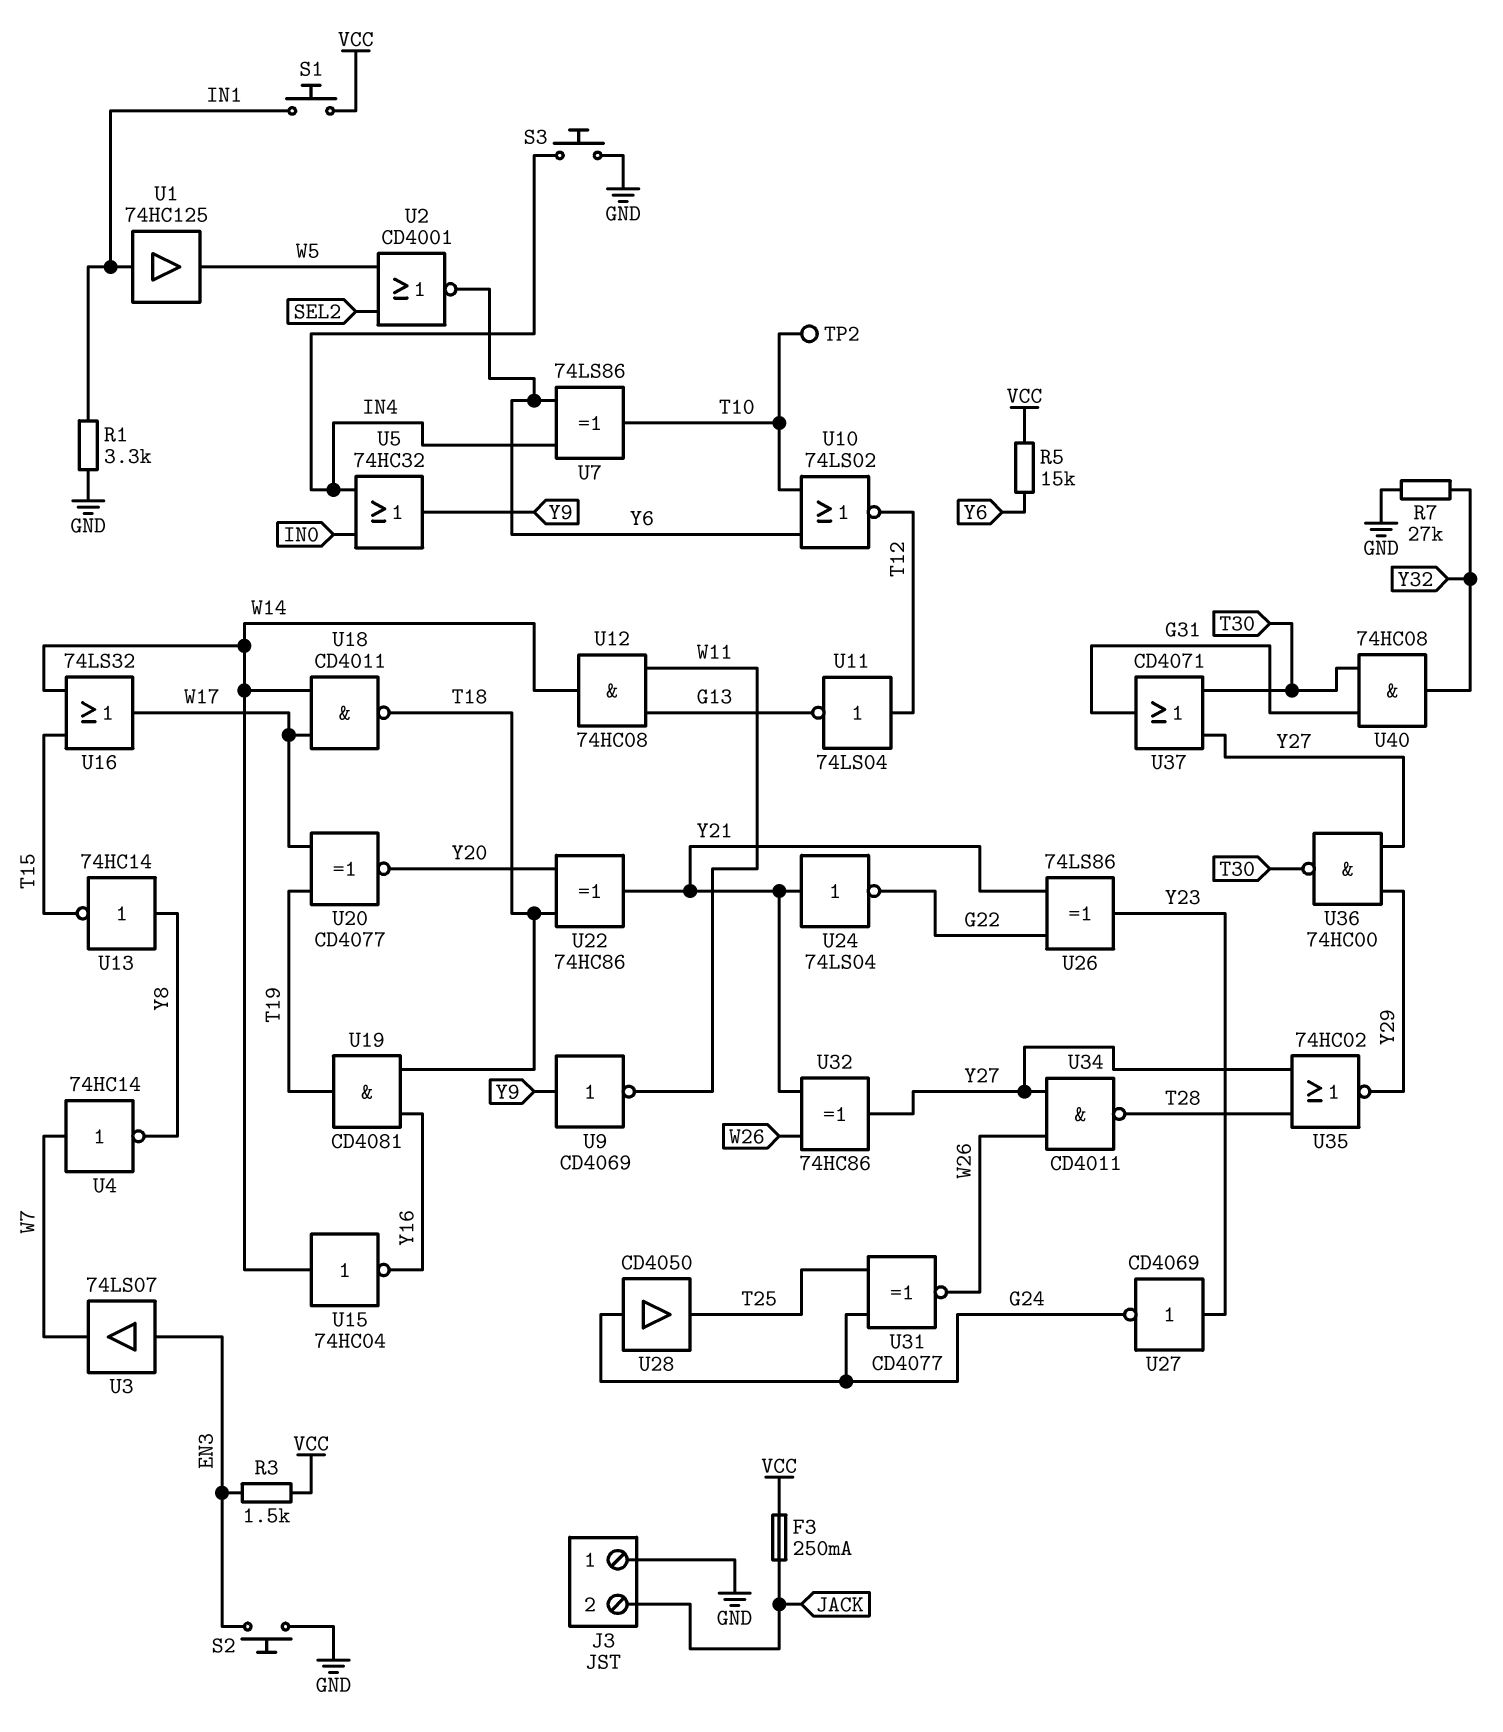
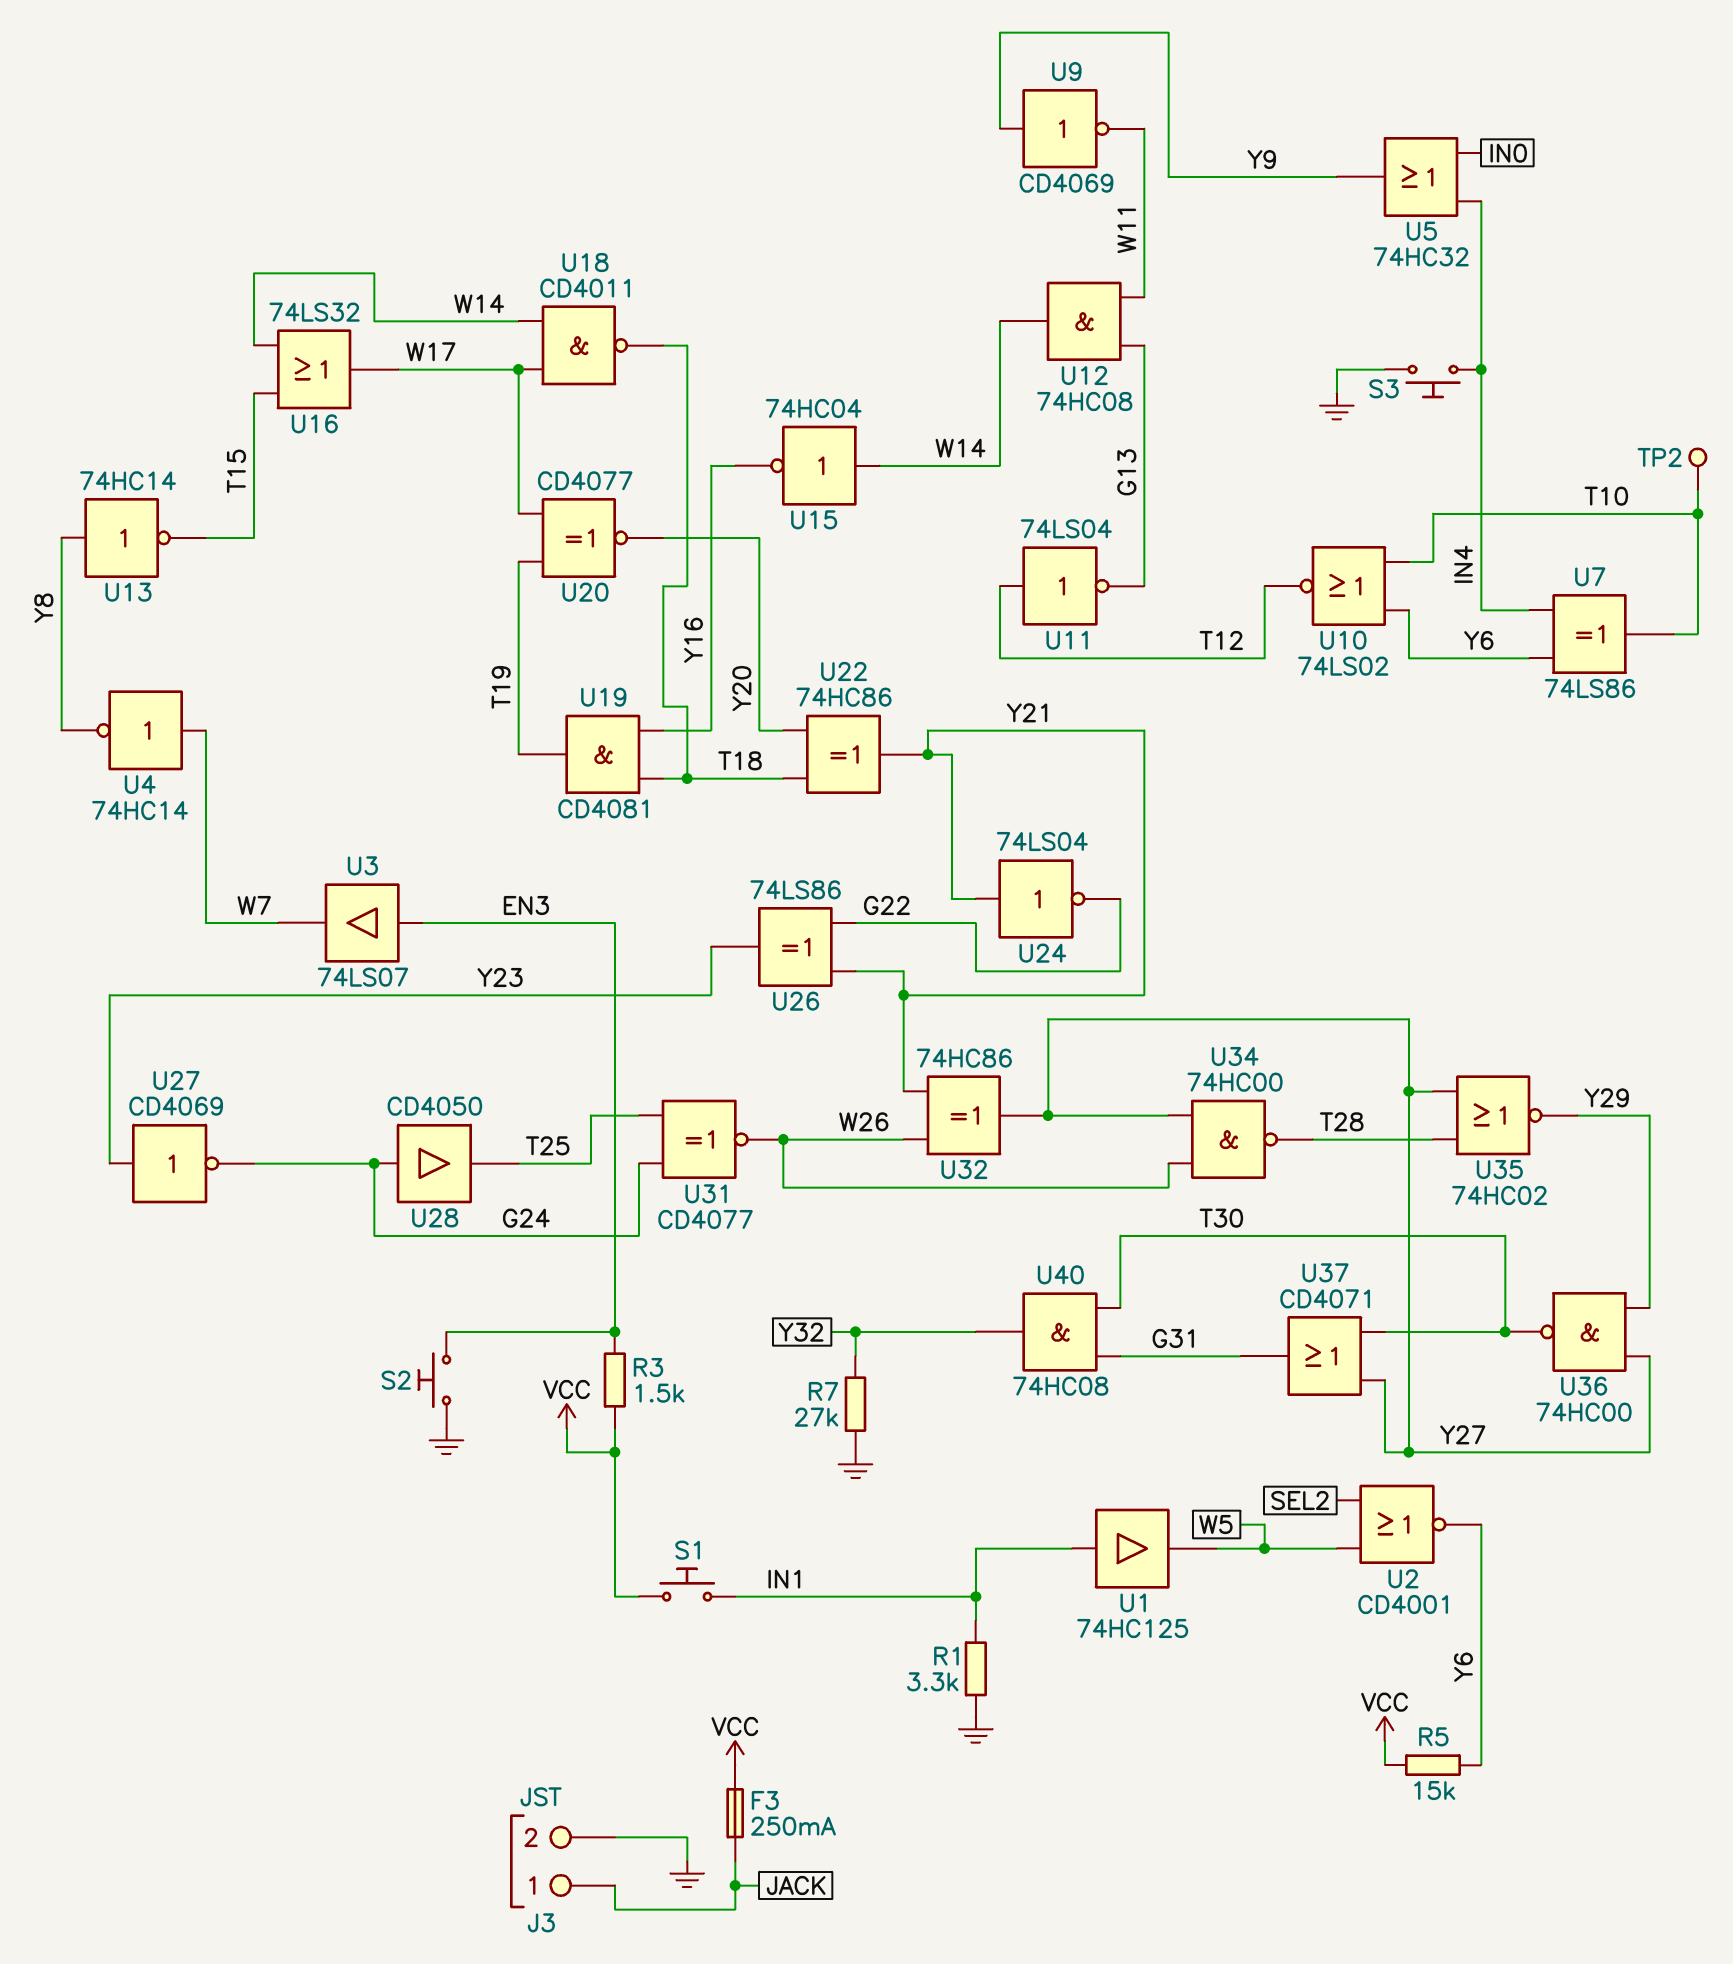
J3 pin 1: GND -> JACK
J3 pin 2: JACK -> GND
U34: NAND CD4011 (in W26, in Y27, out T28) -> NAND 74HC00 (in W26, in Y27, out T28)

